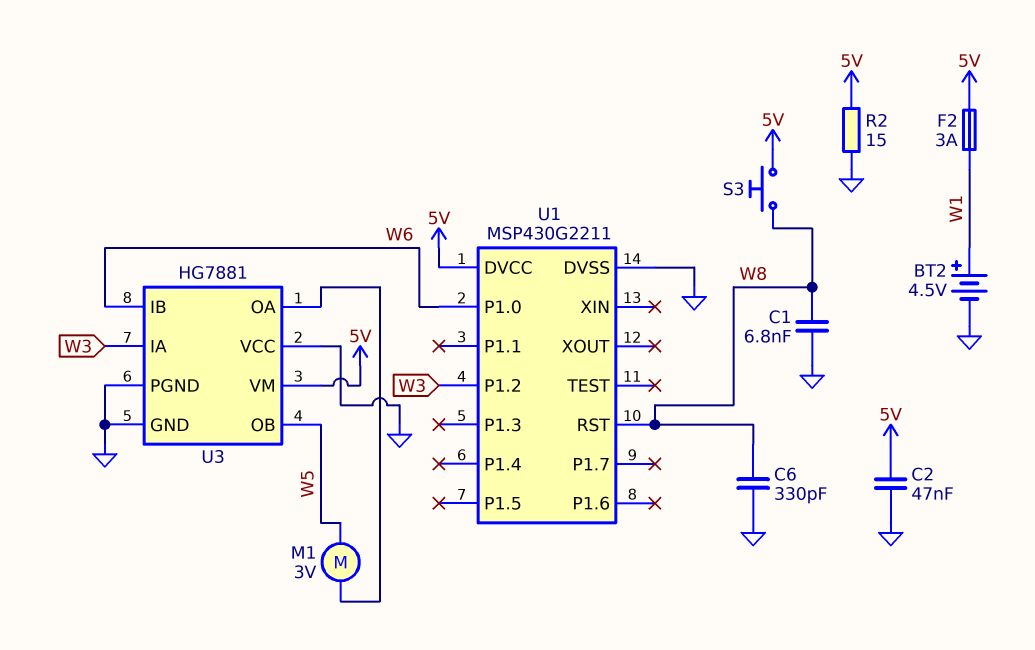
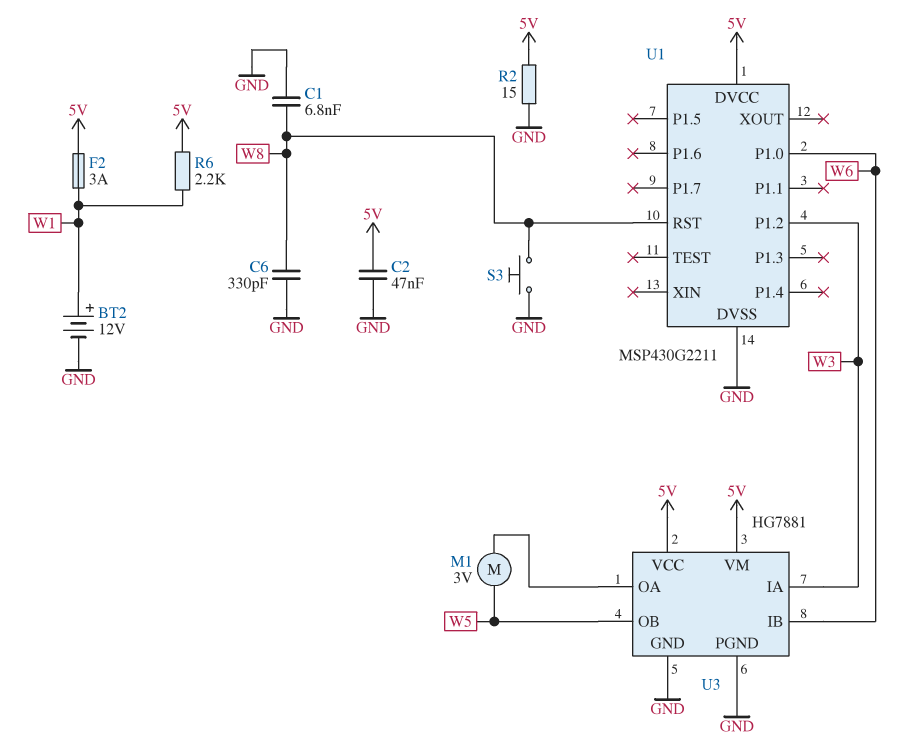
BT2: 4.5V (plus W1, minus GND) -> 12V (plus W1, minus GND)
R6: none -> 2.2k (5V, W1)
S3: button (5V, W8) -> button (GND, W8)
U3 pin VCC: GND -> 5V

